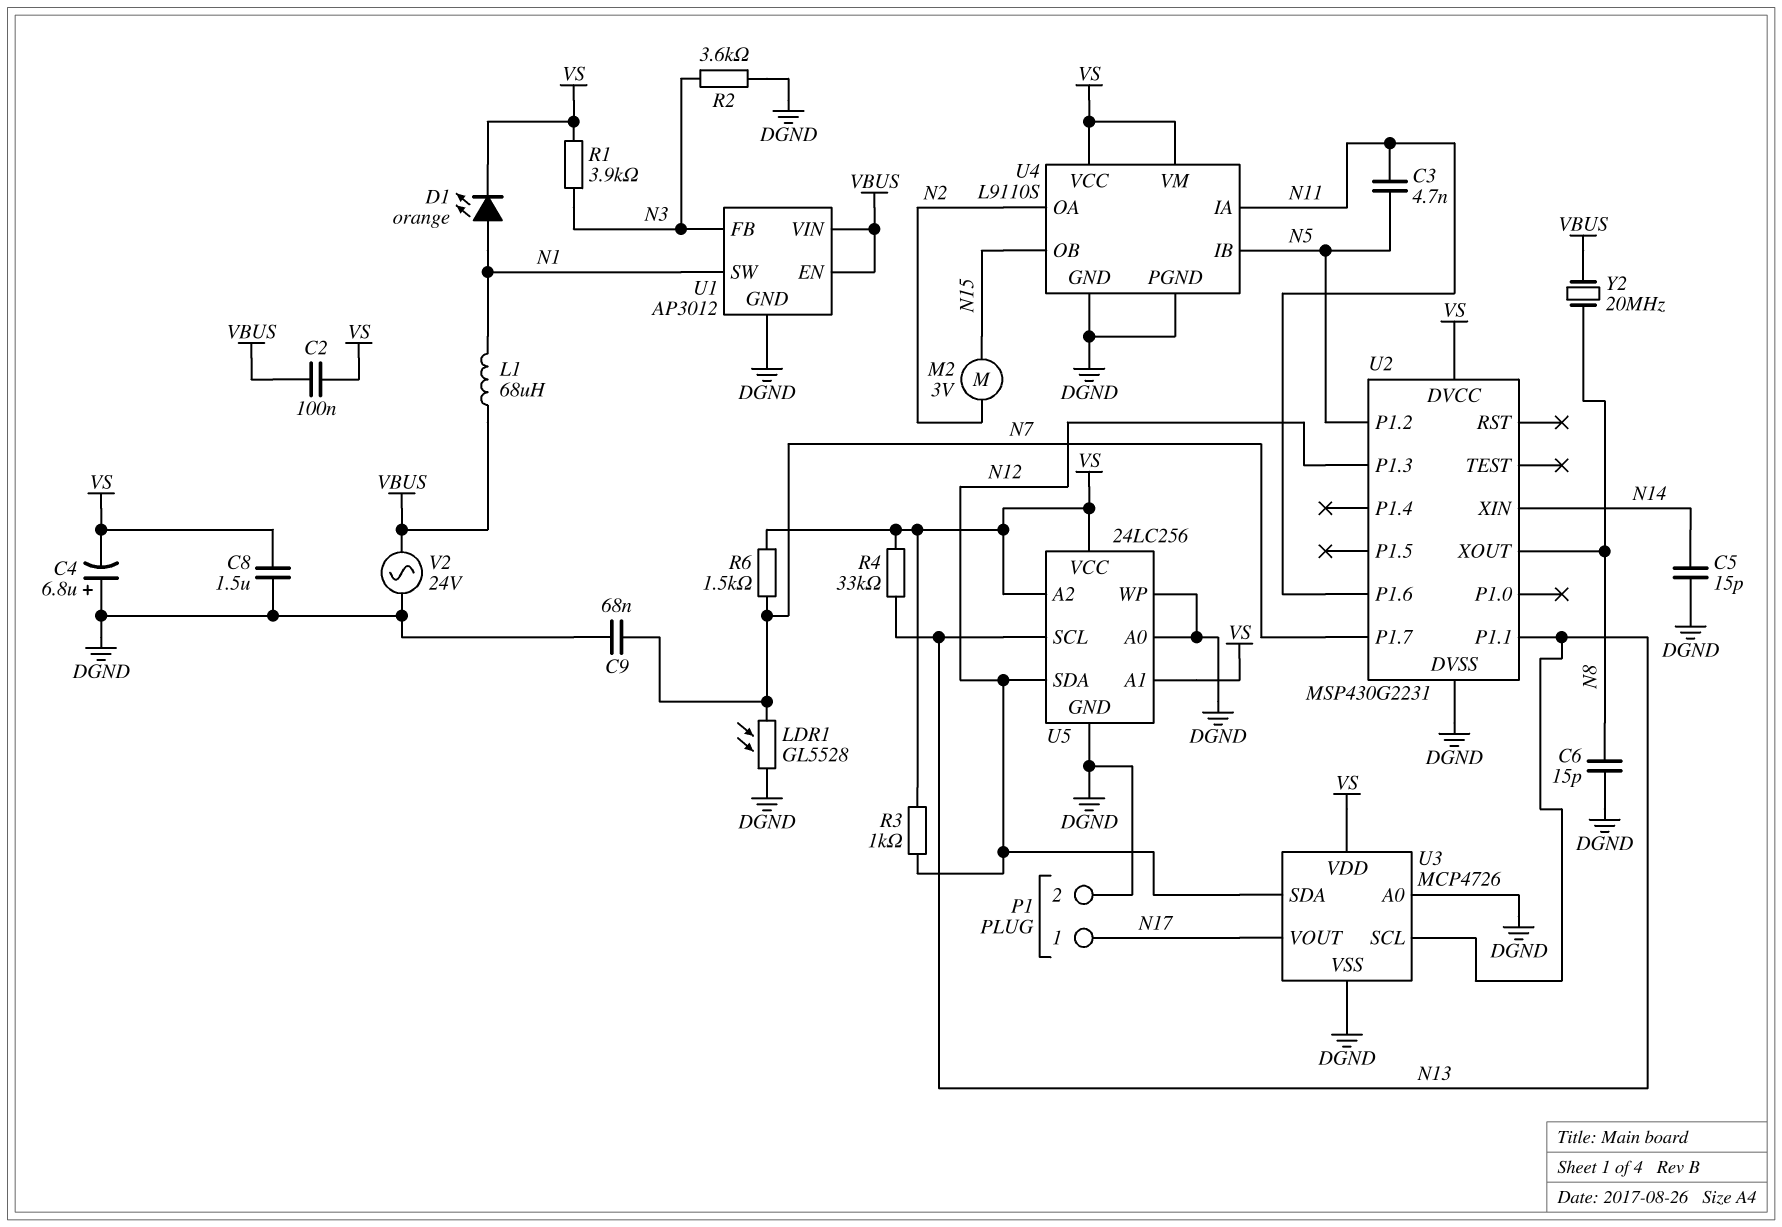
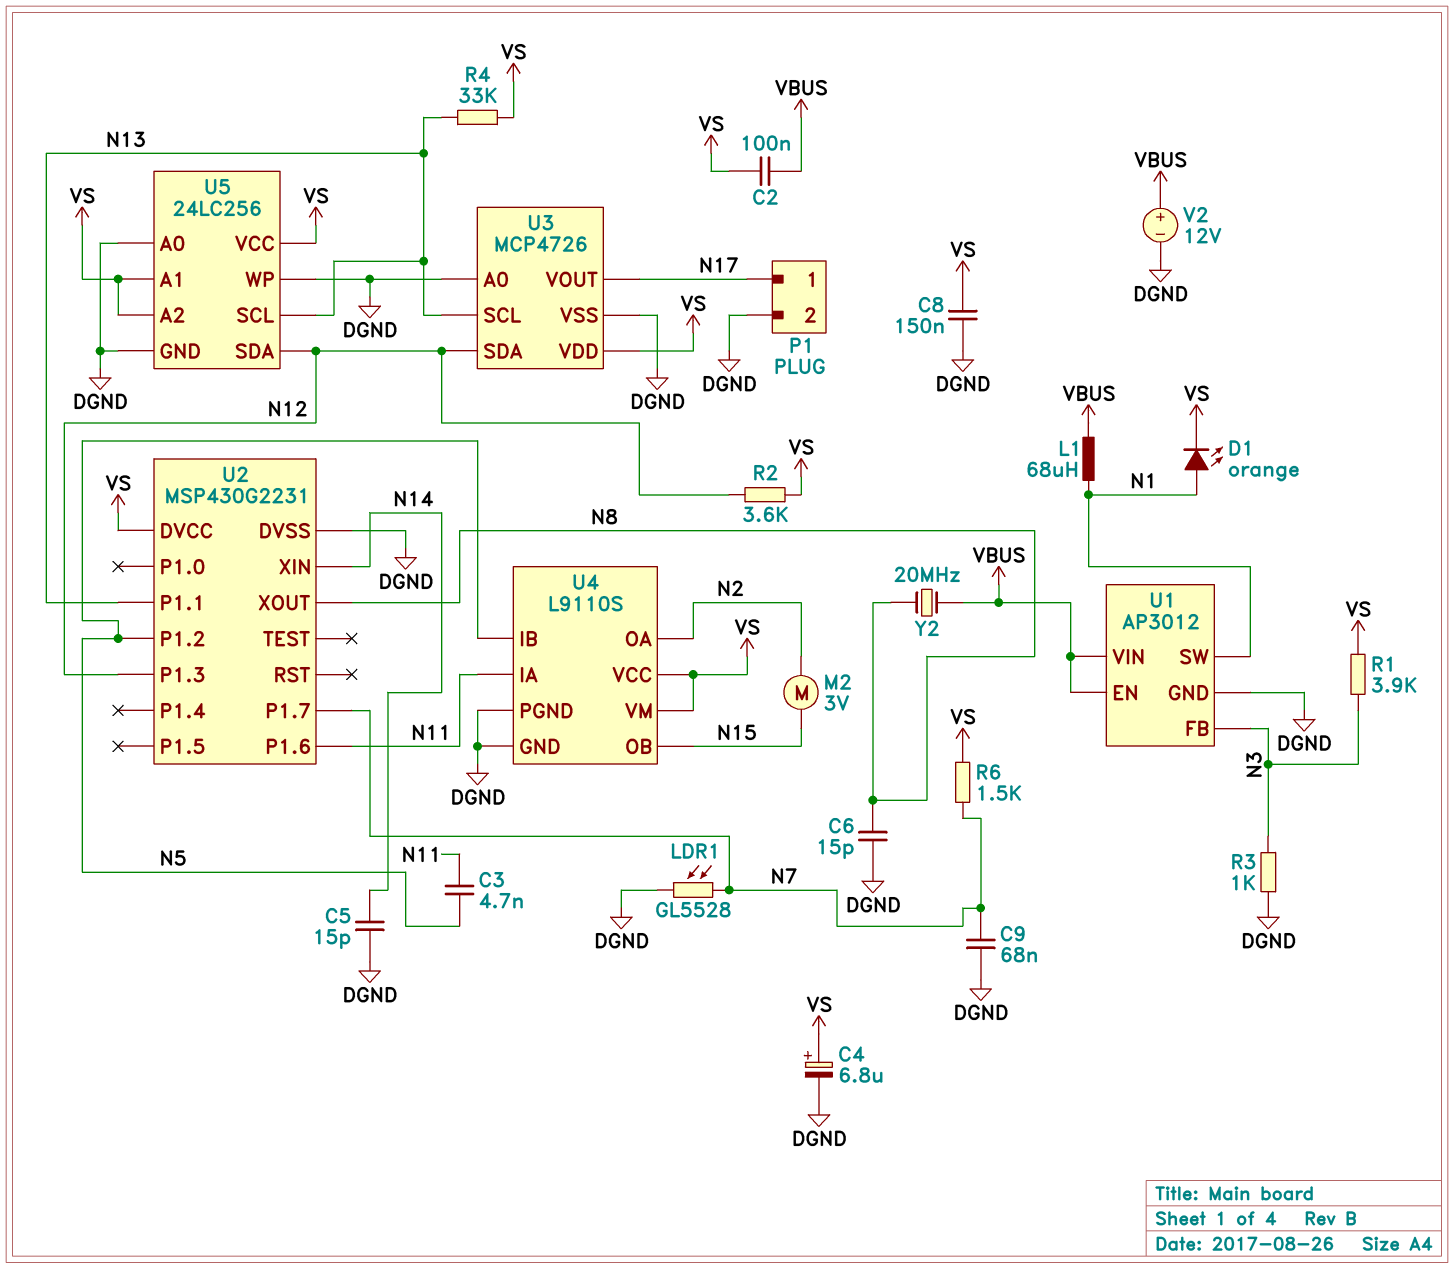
C4: 6.8uF (plus DGND, minus VS) -> 6.8uF (plus VS, minus DGND)
C8: 1.5uF (DGND, VS) -> 150nF (DGND, VS)
R2: 3.6k (DGND, N3) -> 3.6k (N12, VS)
R3: 1k (N12, VS) -> 1k (DGND, N3)
V2: AC 24V (DGND, VBUS) -> 12V (plus VBUS, minus DGND)

